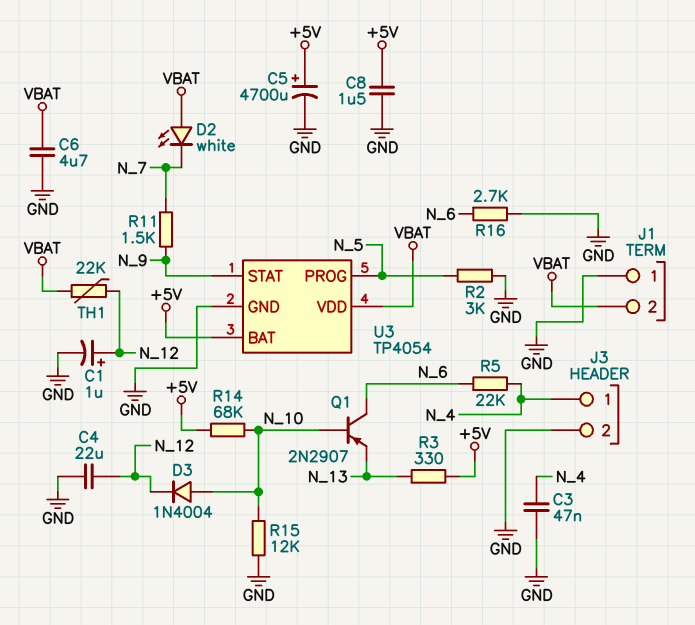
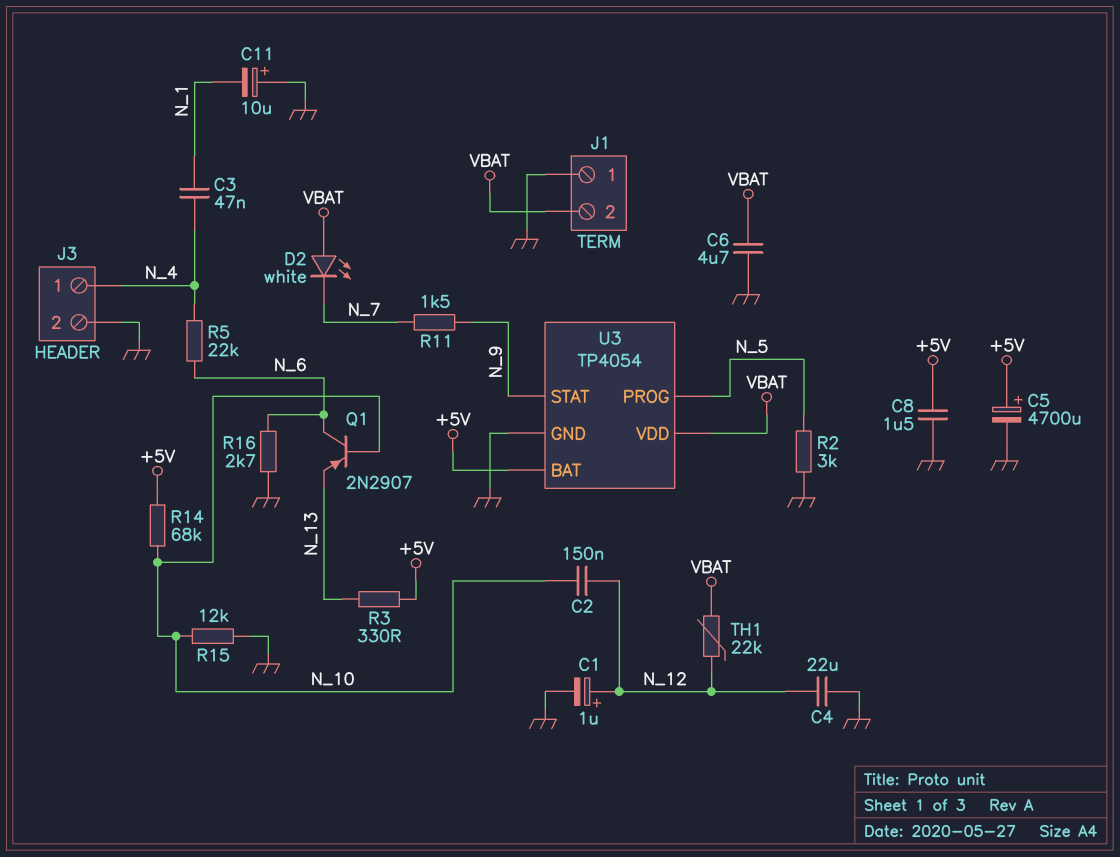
C2: none -> 150nF (N_10, N_12)
C3: 47nF (GND, N_4) -> 47nF (N_1, N_4)
C11: none -> 10uF (plus GND, minus N_1)
D3: diode 1N4004 (A N_10, K N_12) -> none

